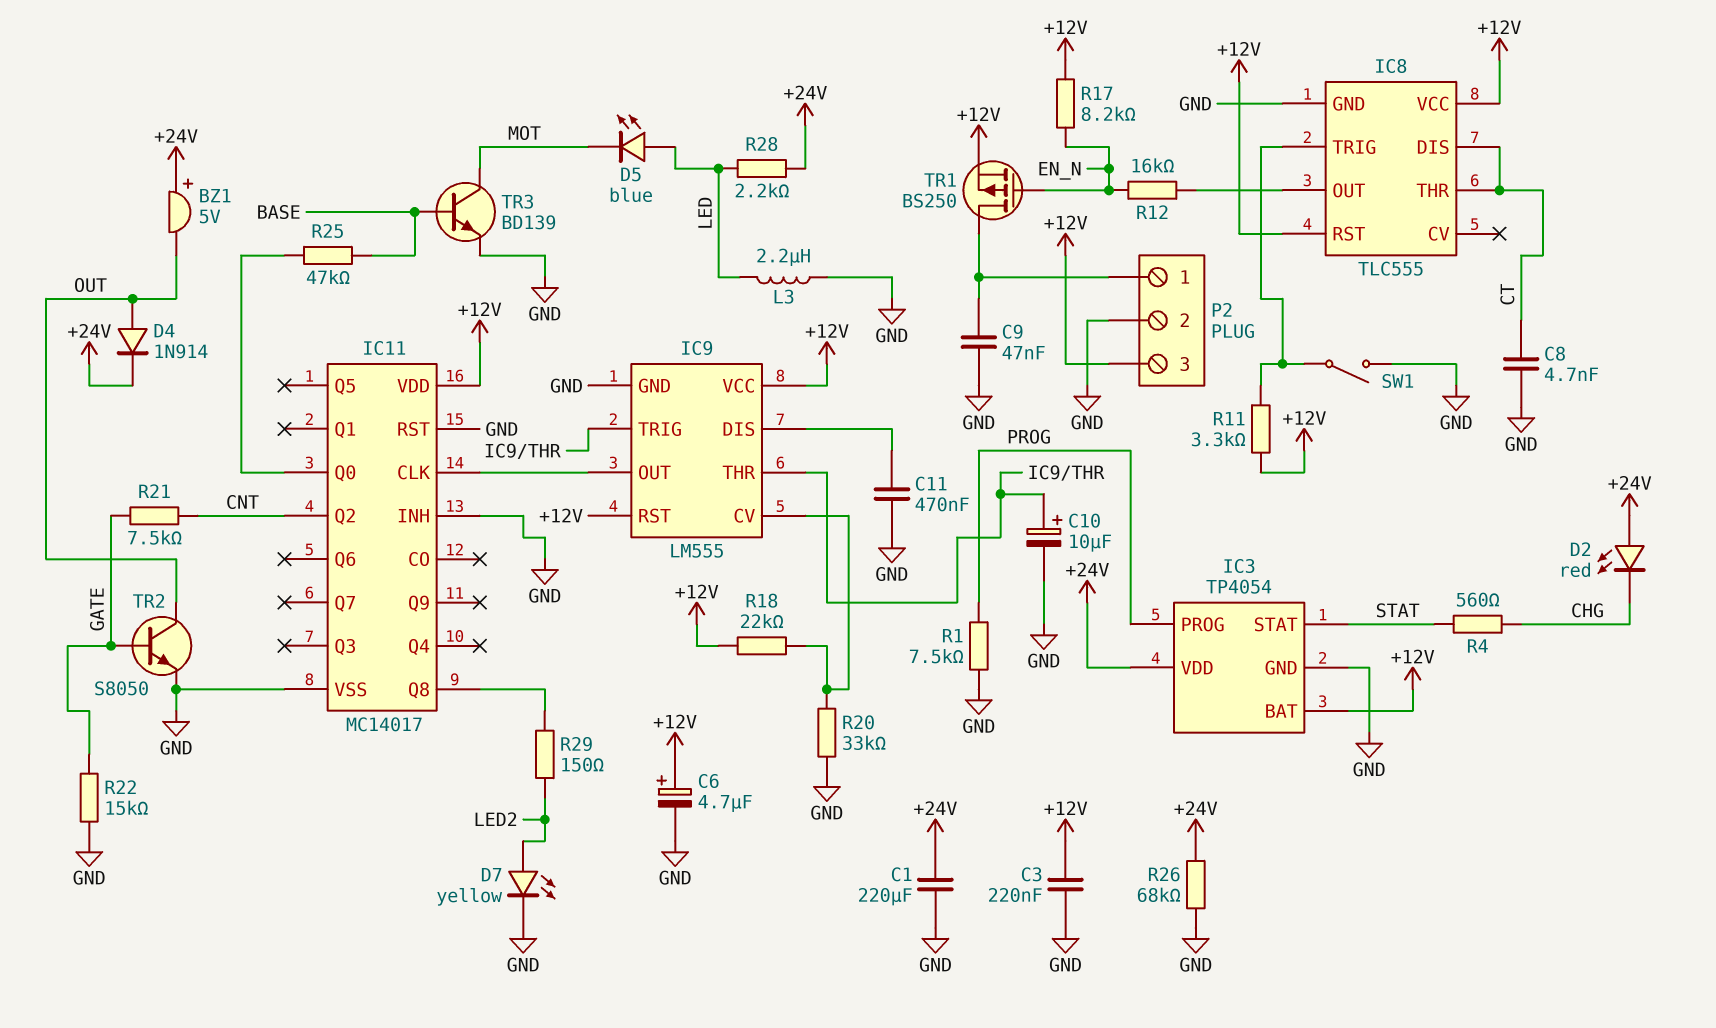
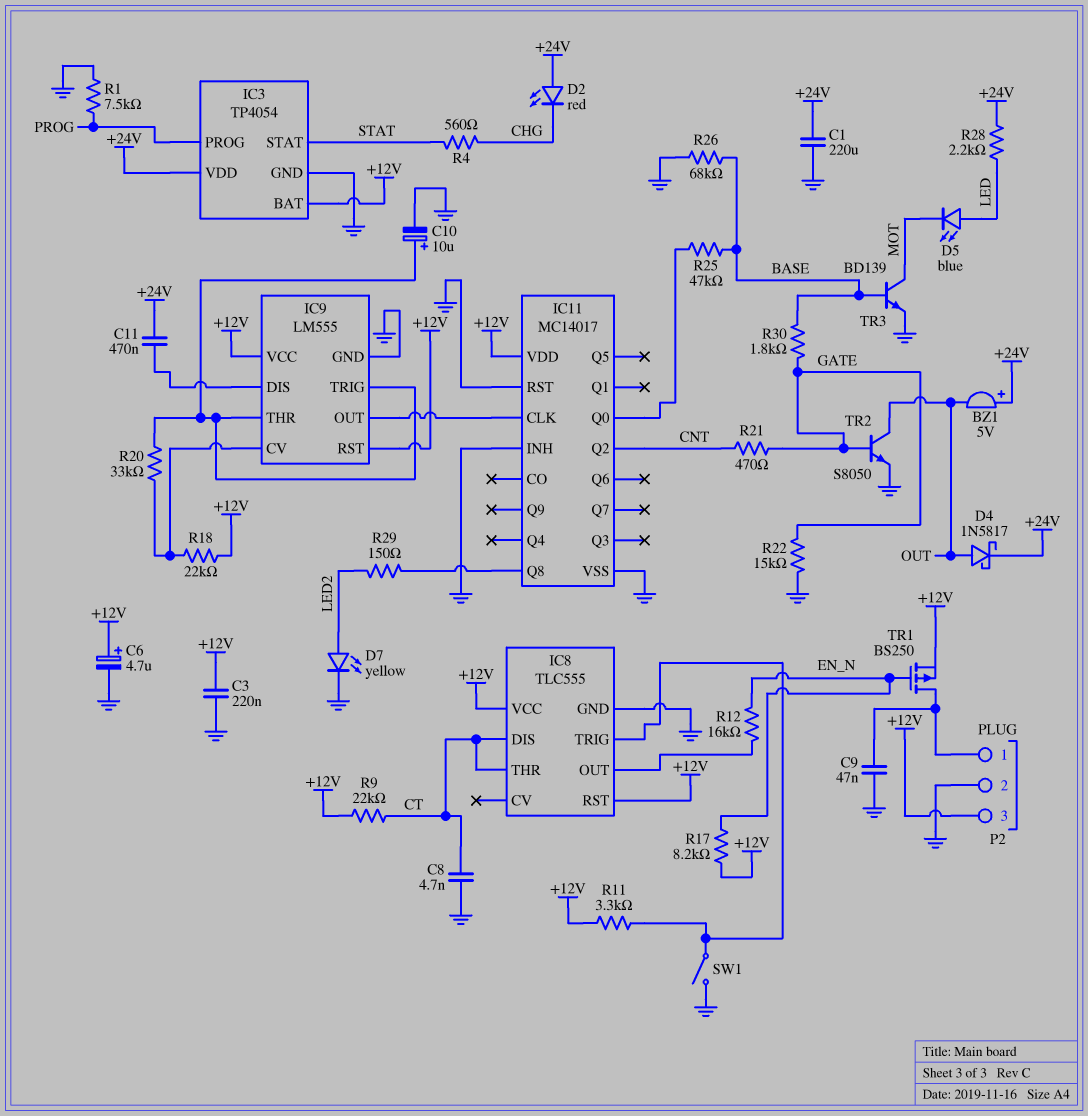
C11: 470nF (GND, IC9/DIS) -> 470nF (+24V, IC9/DIS)
D4: diode 1N914 (A OUT, K +24V) -> schottky 1N5817 (A OUT, K +24V)
L3: 2.2uH (GND, LED) -> none
R9: none -> 22k (+12V, CT)
R20: 33k (GND, IC9/CV) -> 33k (IC9/CV, IC9/THR)
R21: 7.5k (CNT, GATE) -> 470 (CNT, GATE)
R26: 68k (+24V, GND) -> 68k (BASE, GND)
R30: none -> 1.8k (BASE, GATE)

